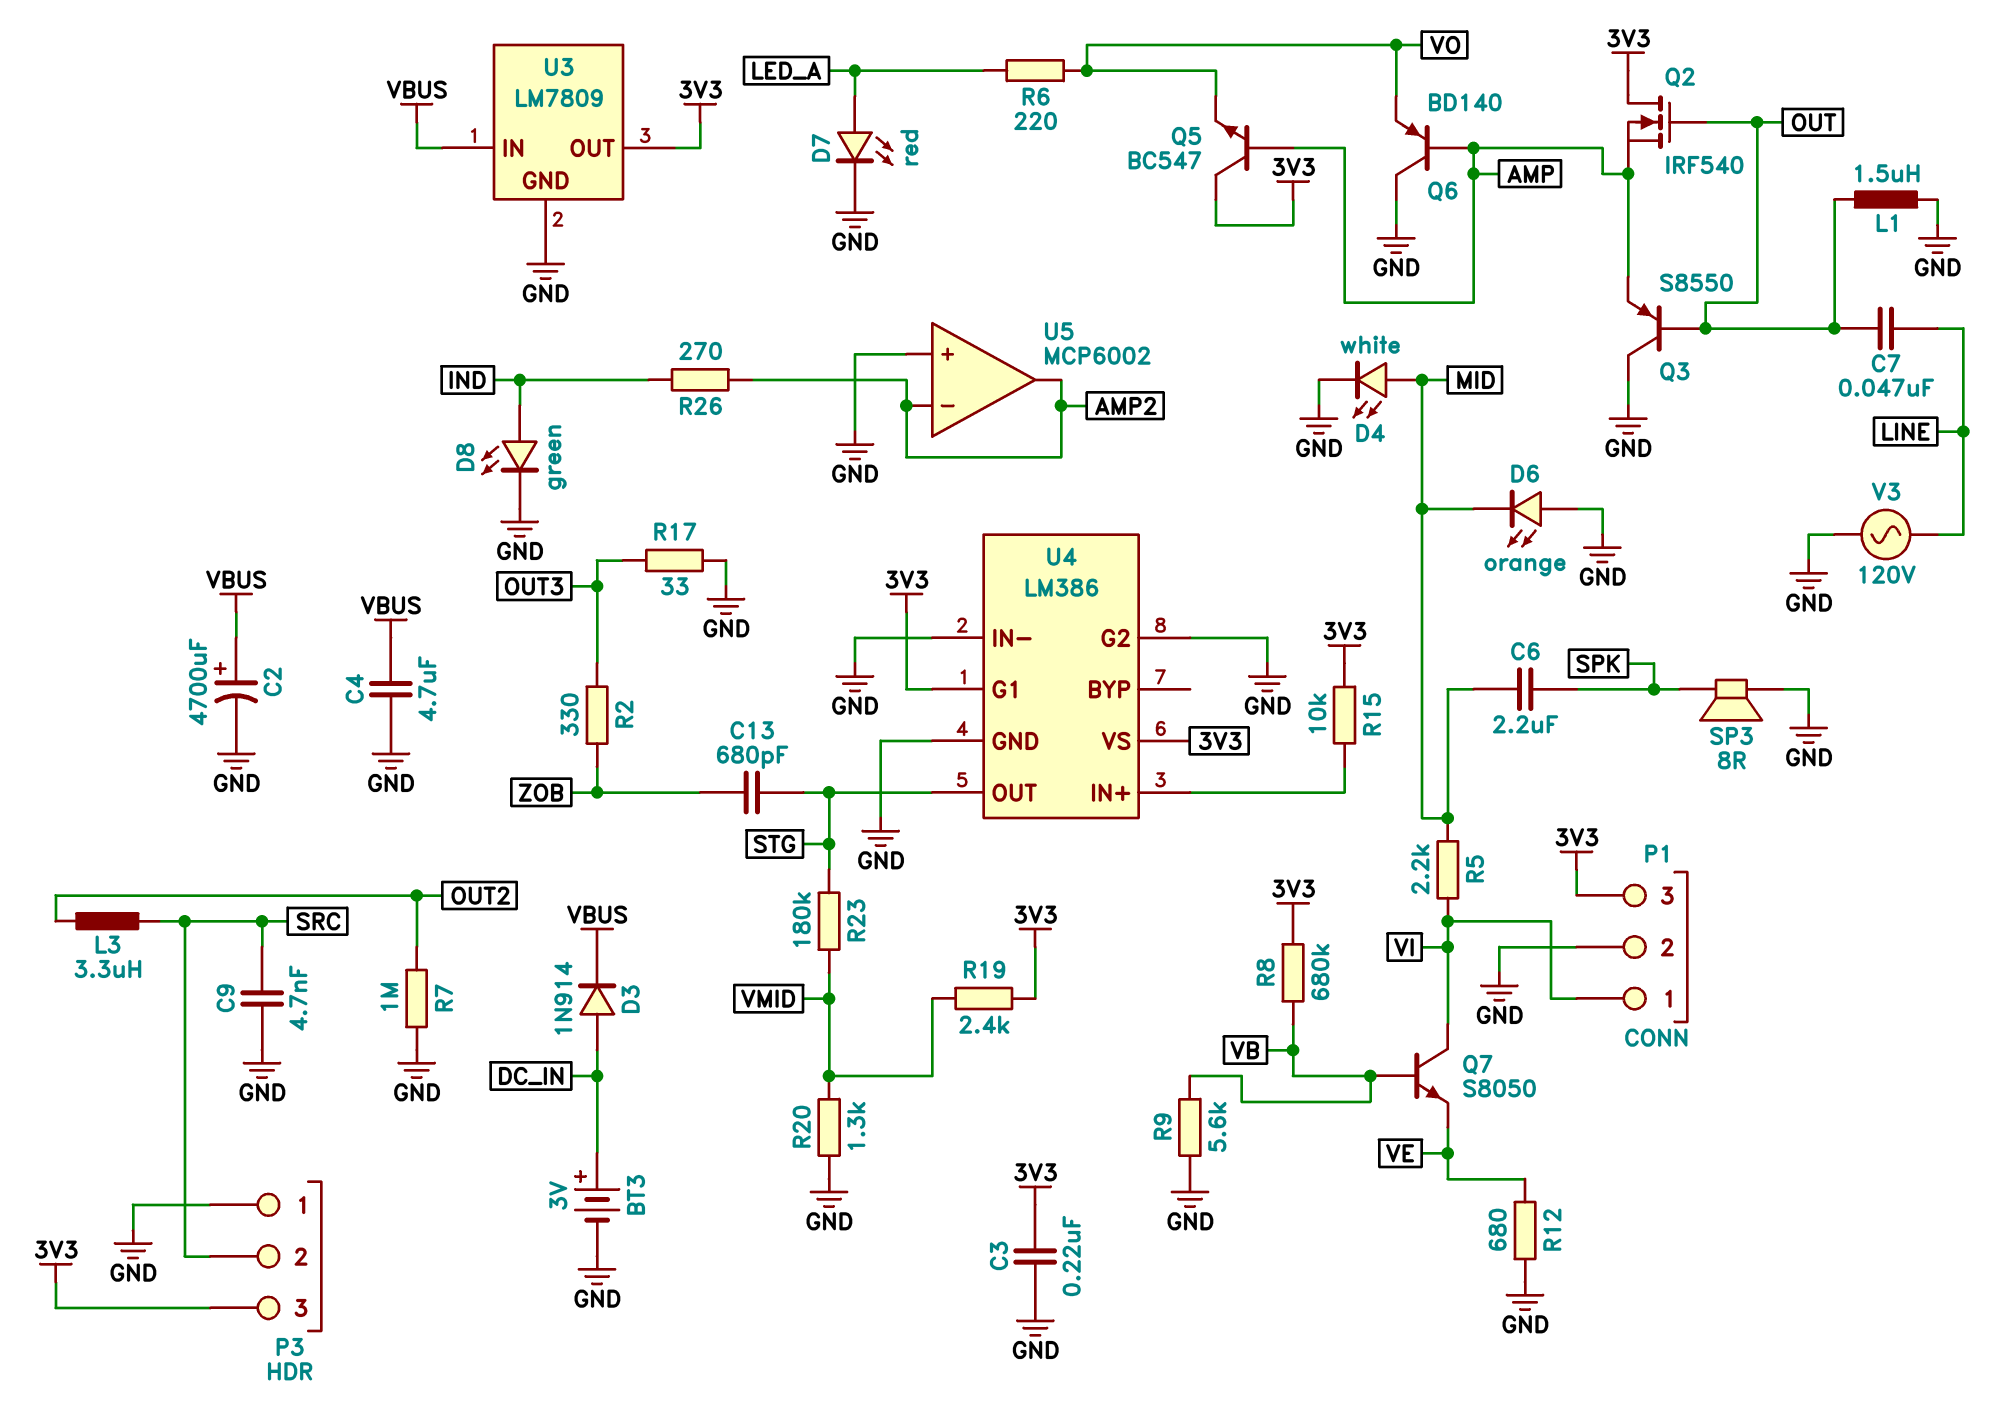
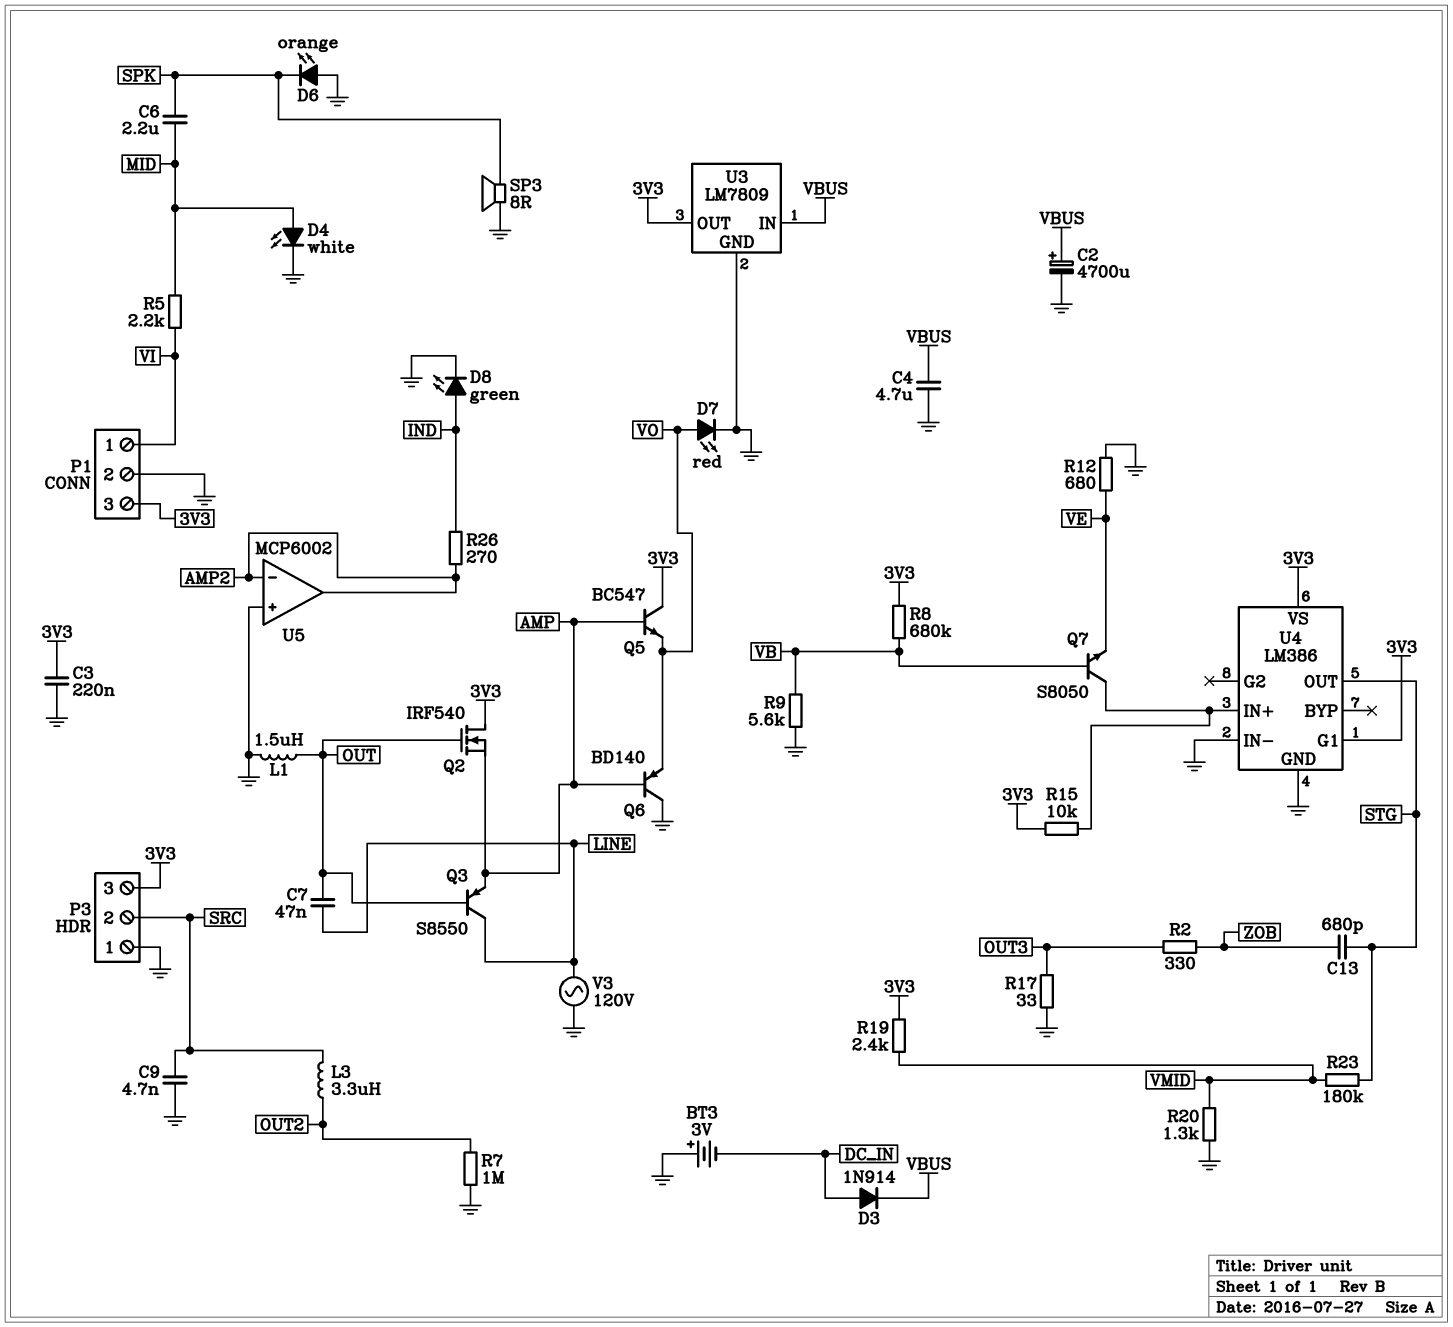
BT3: 3V (plus DC_IN, minus GND) -> 3V (plus GND, minus DC_IN)
D6: LED orange (A GND, K MID) -> LED orange (A GND, K SPK)
D7: LED red (A LED_A, K GND) -> LED red (A VO, K GND)
Q3: PNP S8550 (B OUT, C GND, E AMP) -> PNP S8550 (B OUT, C LINE, E AMP)
Q7: NPN S8050 (B VB, C VI, E VE) -> NPN S8050 (B VB, C U4/IN+, E VE)
R6: 220 (LED_A, VO) -> none
U4 pin G2: GND -> none

